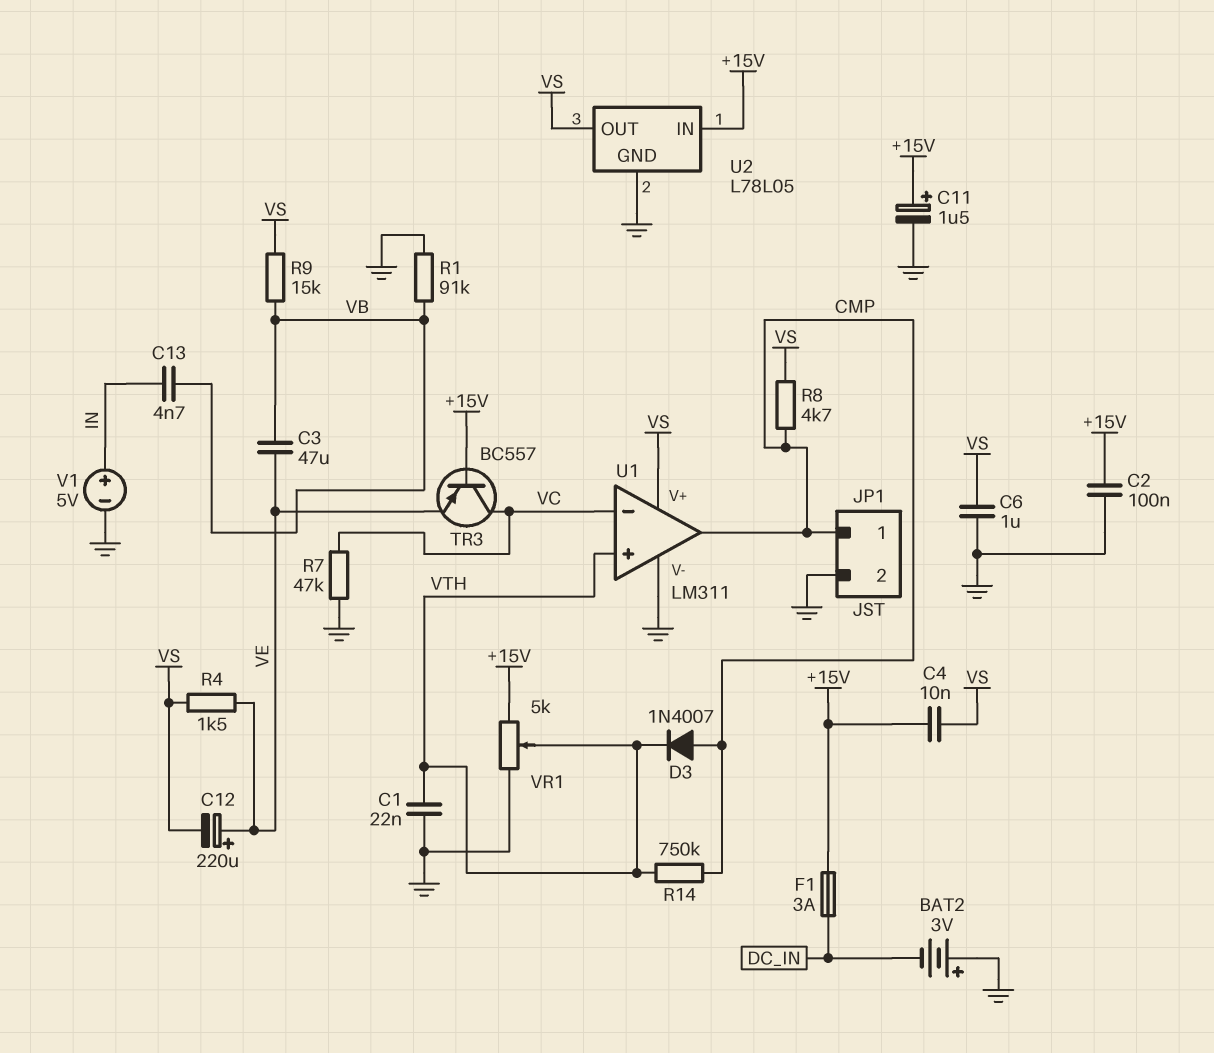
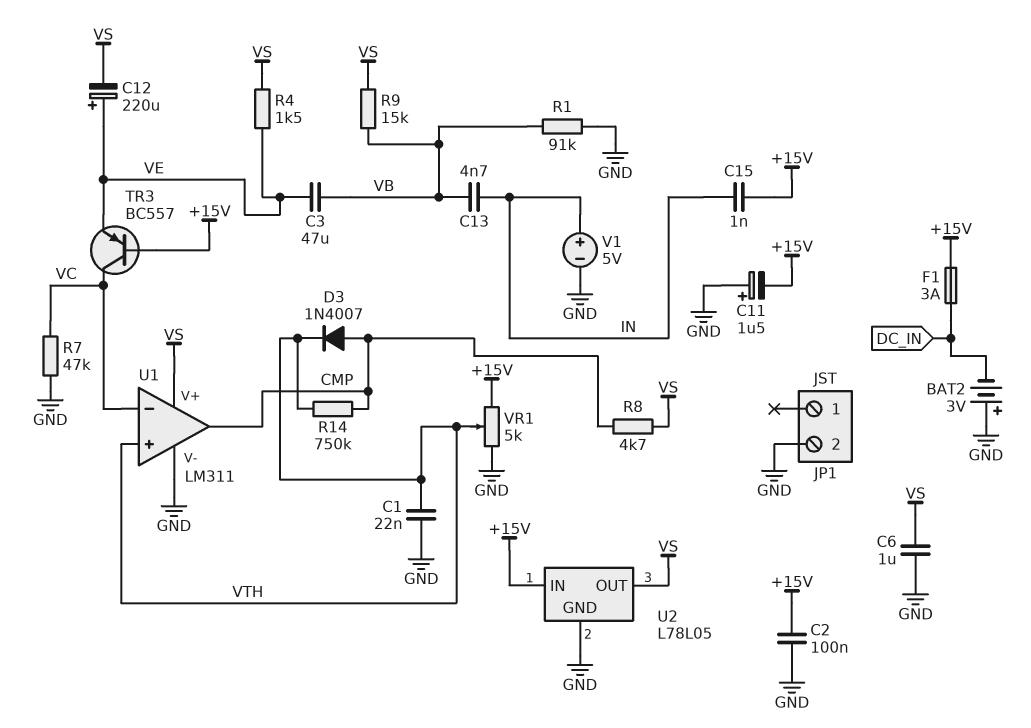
C4: 10nF (+15V, VS) -> none
C11: 1.5uF (plus +15V, minus GND) -> 1.5uF (plus GND, minus +15V)
C15: none -> 1nF (+15V, IN)
JP1 pin 1: CMP -> none

